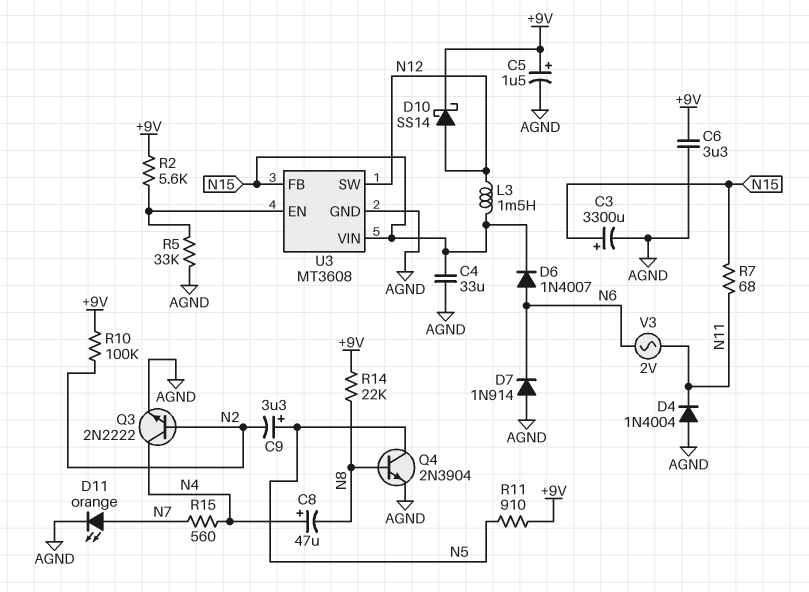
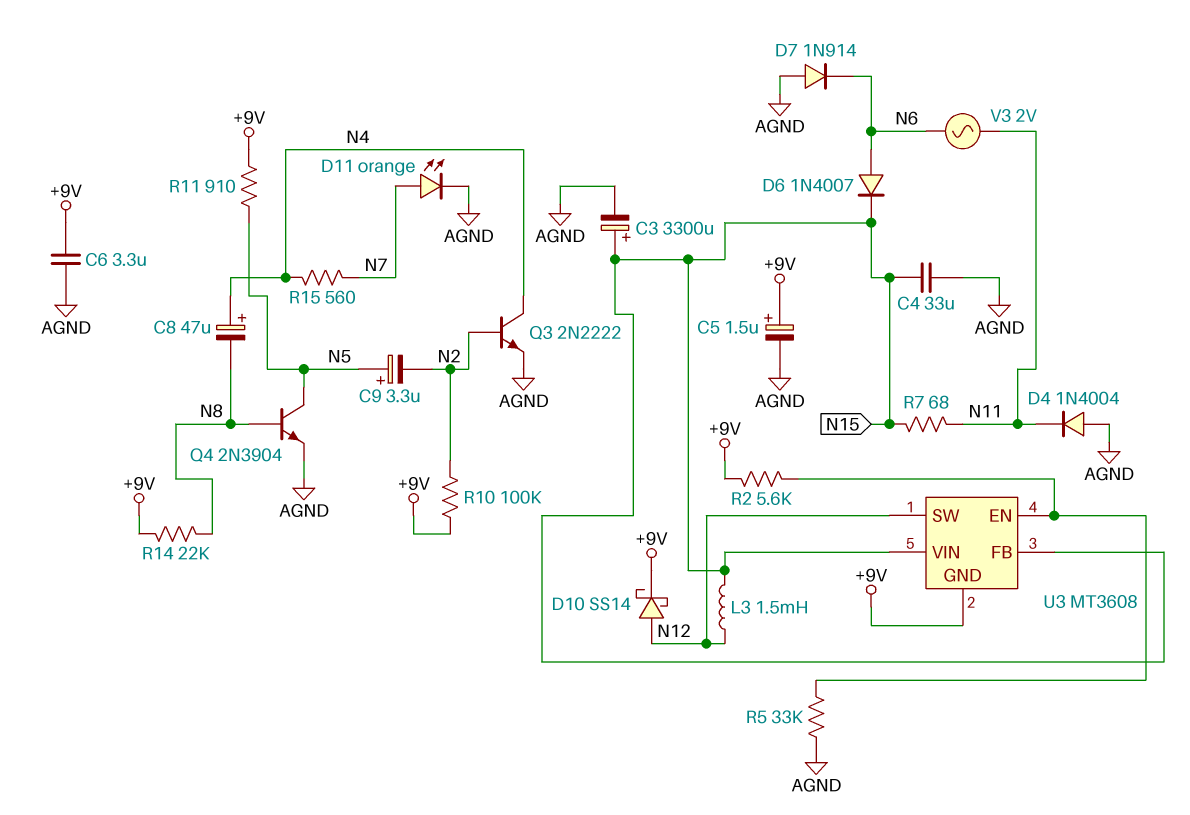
U3 pin GND: AGND -> +9V

